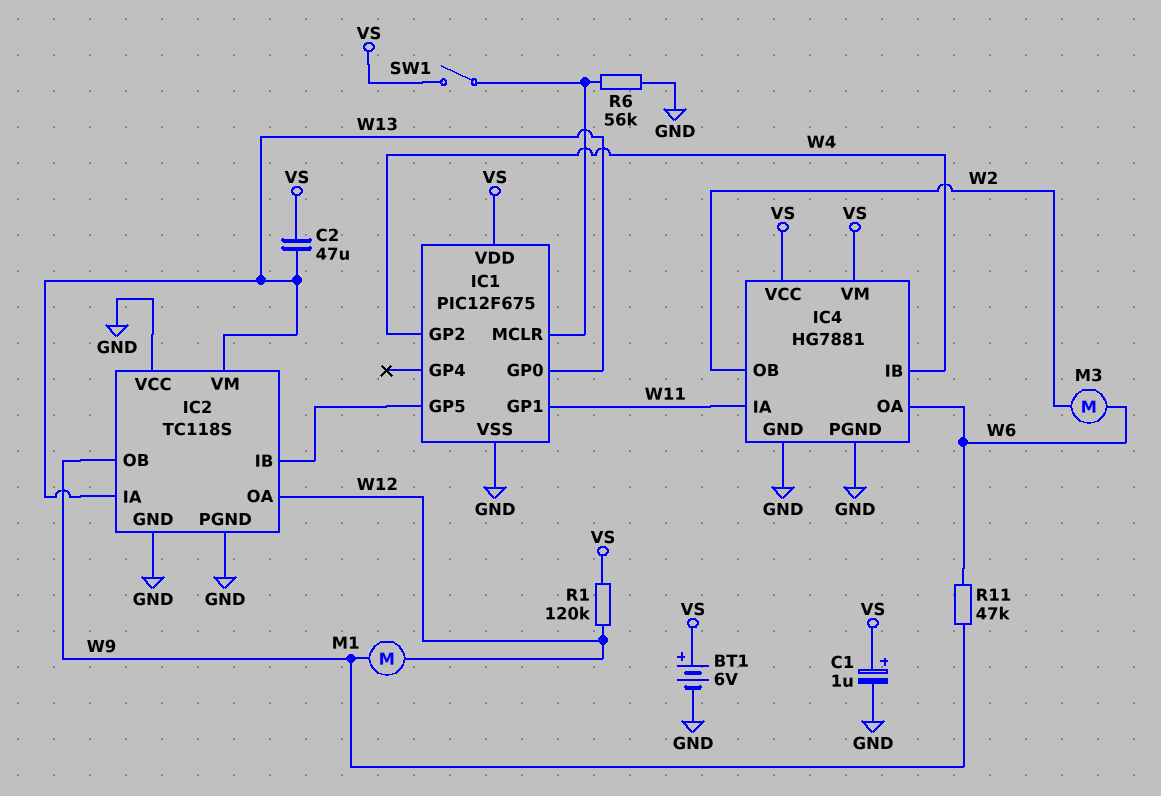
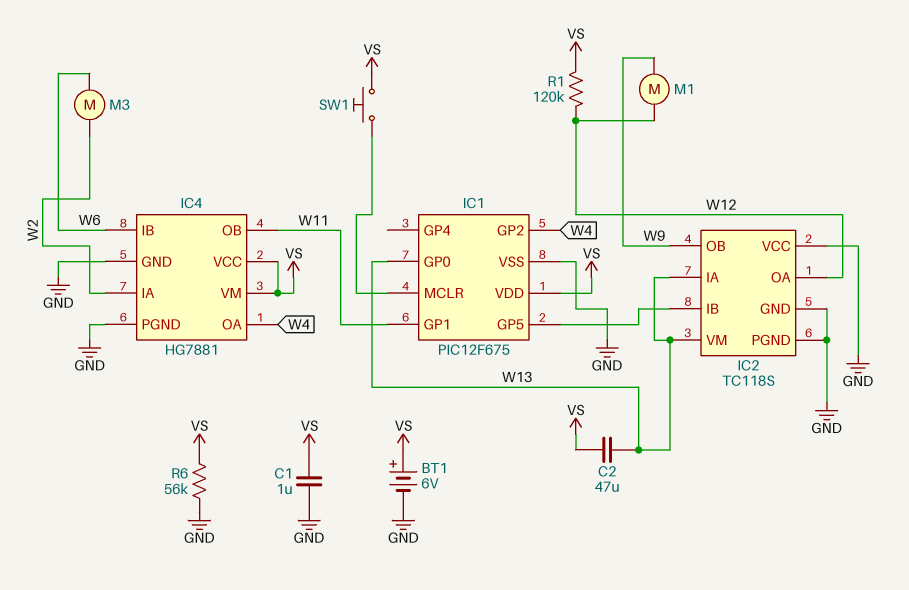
C1: 1uF (plus VS, minus GND) -> 1uF (GND, VS)
IC4 pin IA: W11 -> W2
IC4 pin IB: W4 -> W6
IC4 pin OA: W6 -> W4
IC4 pin OB: W2 -> W11
R6: 56k (GND, IC1/MCLR) -> 56k (GND, VS)
R11: 47k (W6, W9) -> none
SW1: switch (IC1/MCLR, VS) -> button (IC1/MCLR, VS)

